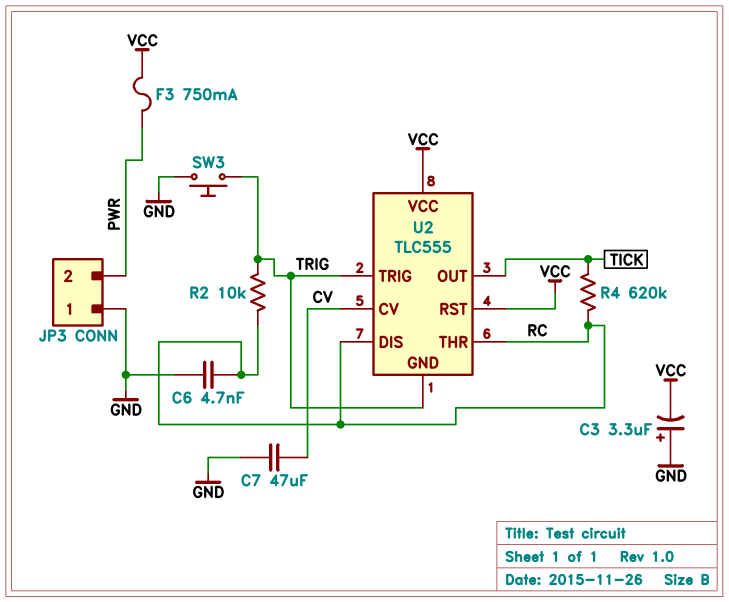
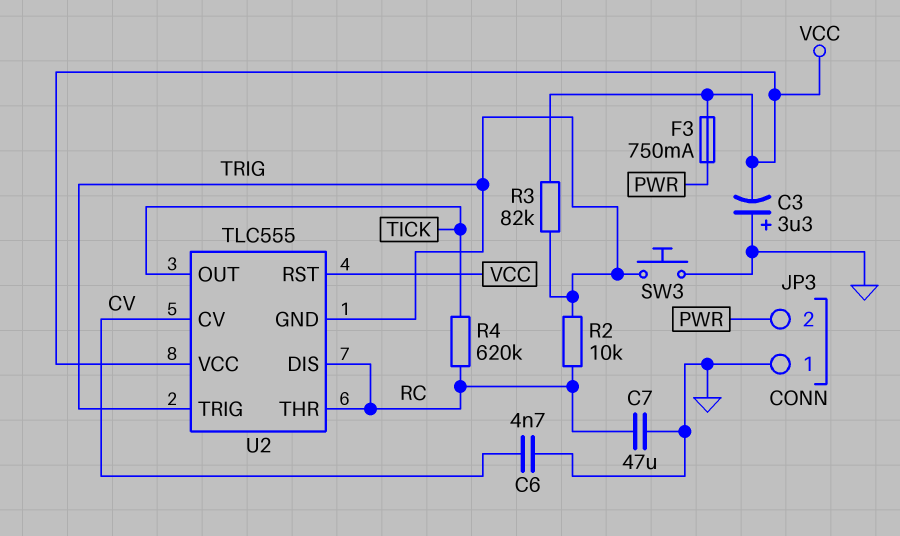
C6: 4.7nF (GND, RC) -> 4.7nF (CV, GND)
C7: 47uF (CV, GND) -> 47uF (GND, RC)
R3: none -> 82k (TRIG, VCC)

